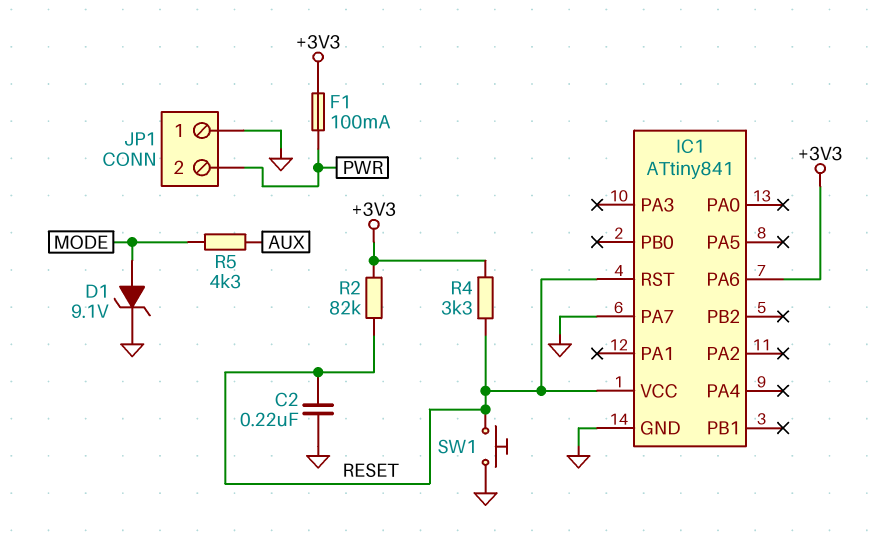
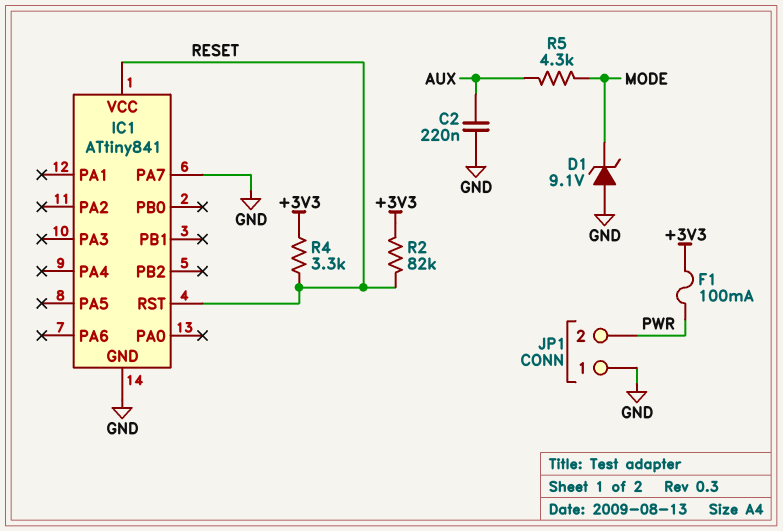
C2: 220nF (GND, RESET) -> 220nF (AUX, GND)
D1: zener 9.1V (A MODE, K GND) -> zener 9.1V (A GND, K MODE)
IC1 pin PA6: +3V3 -> none
SW1: button (GND, RESET) -> none

